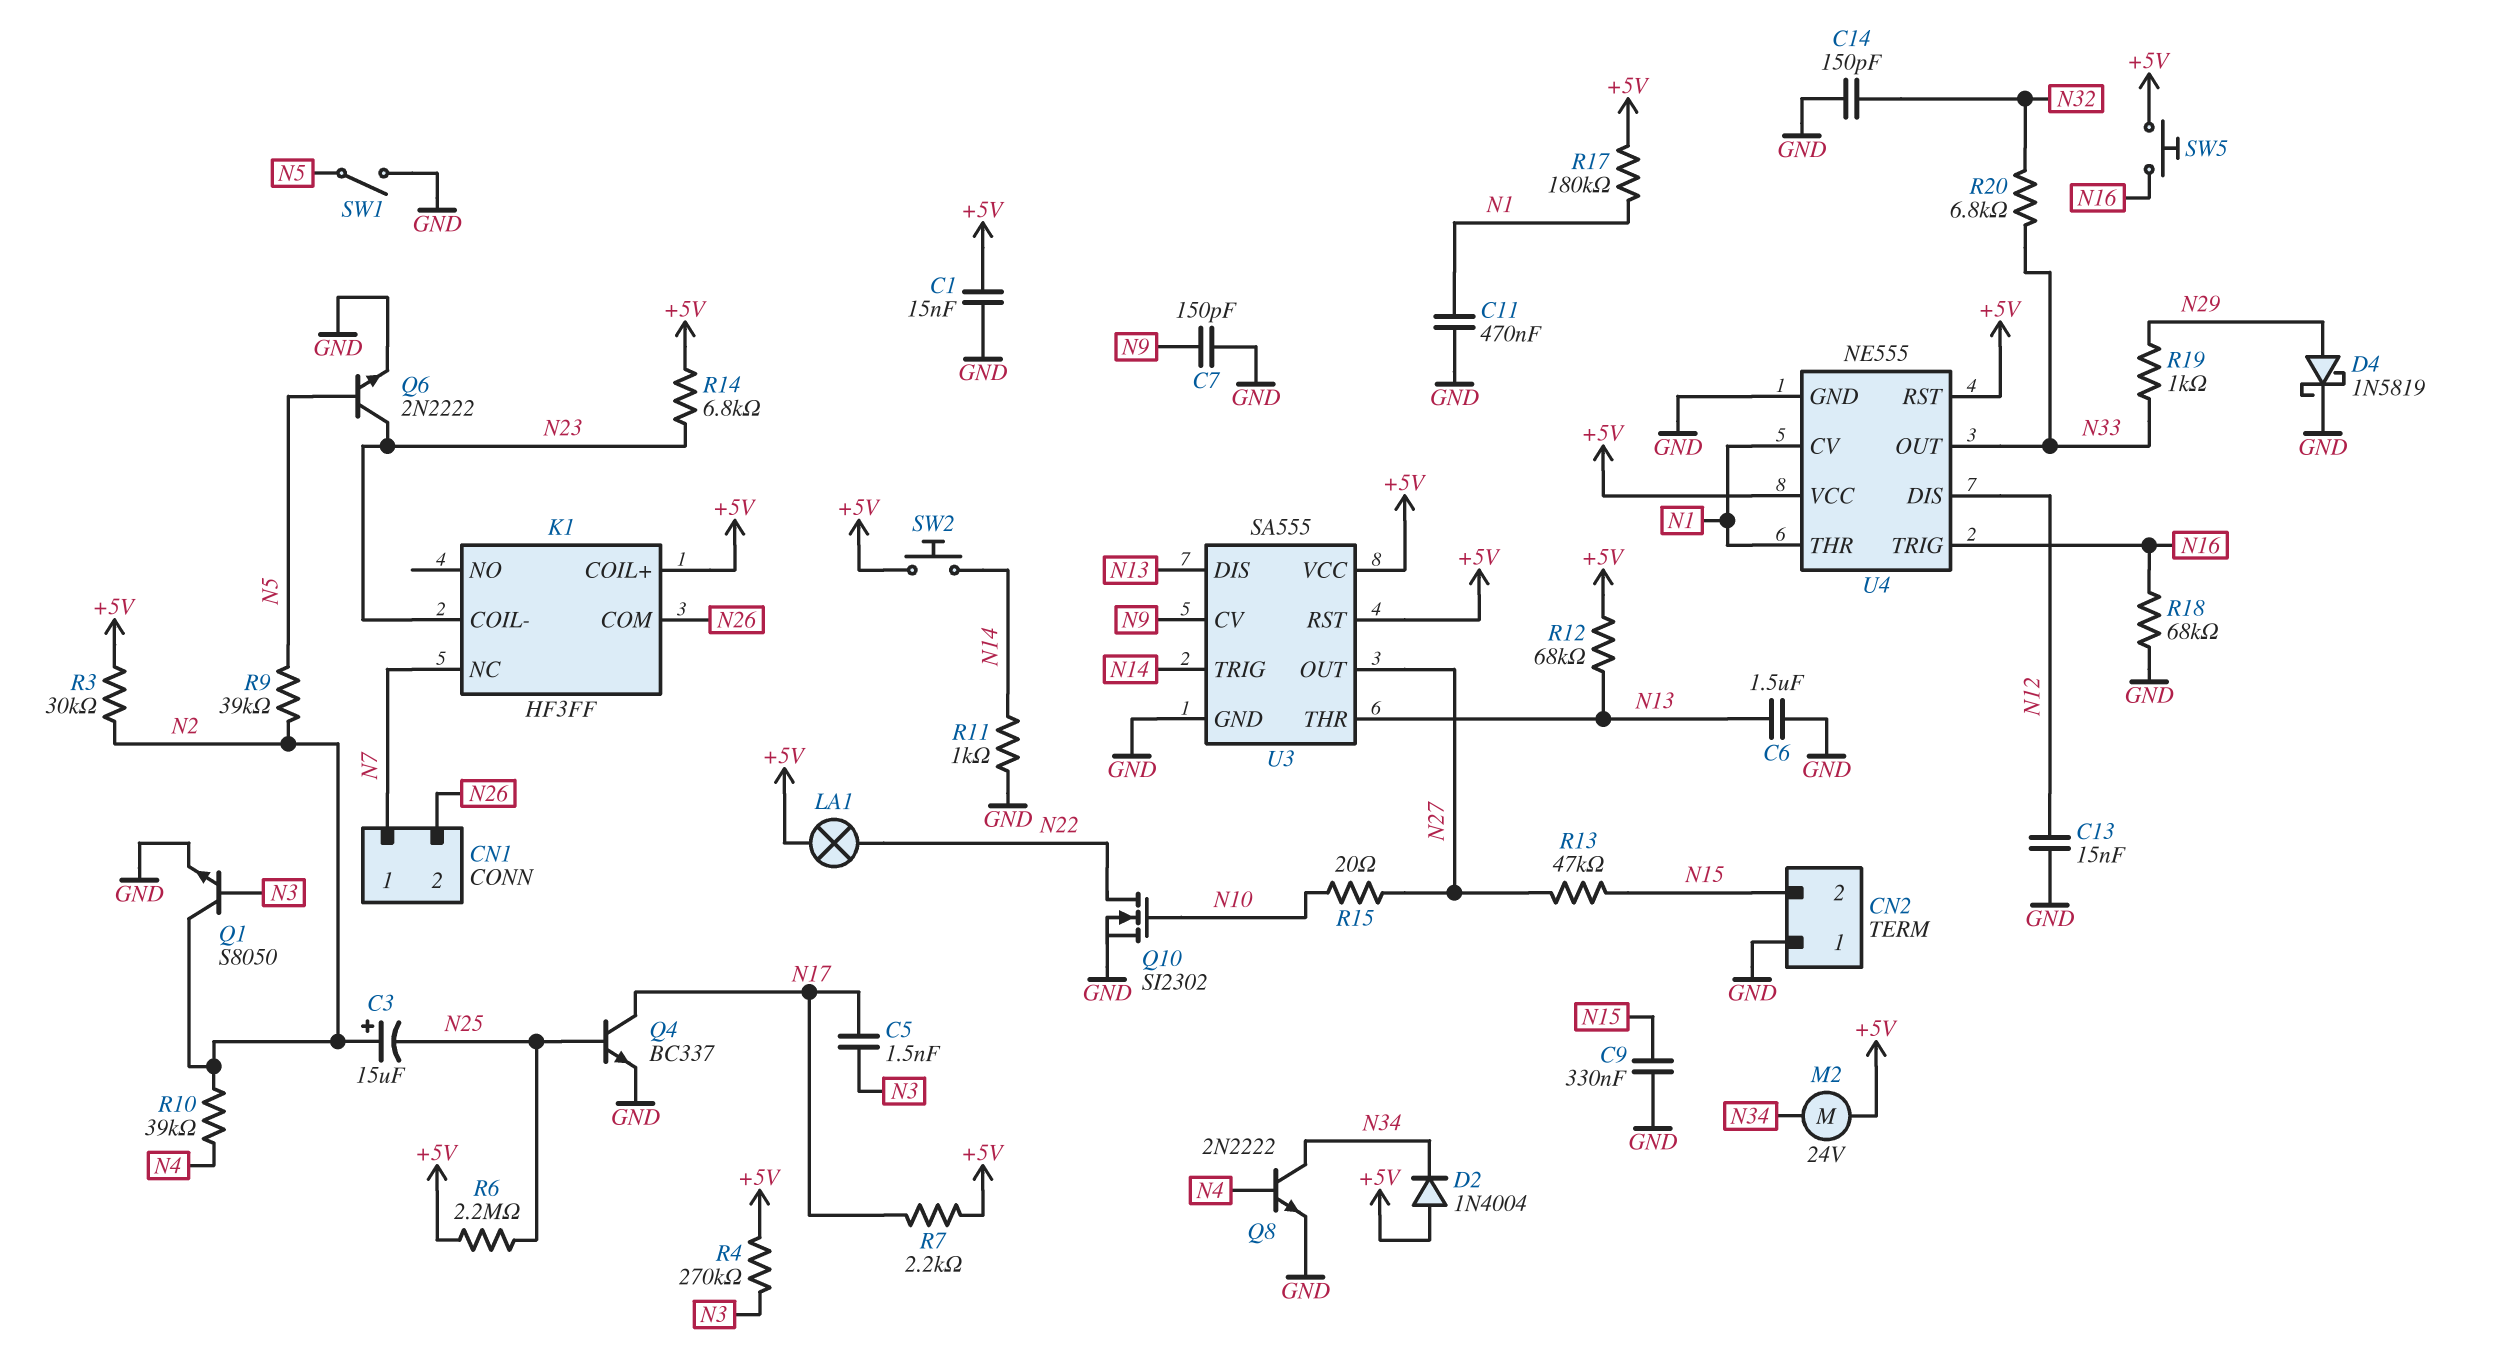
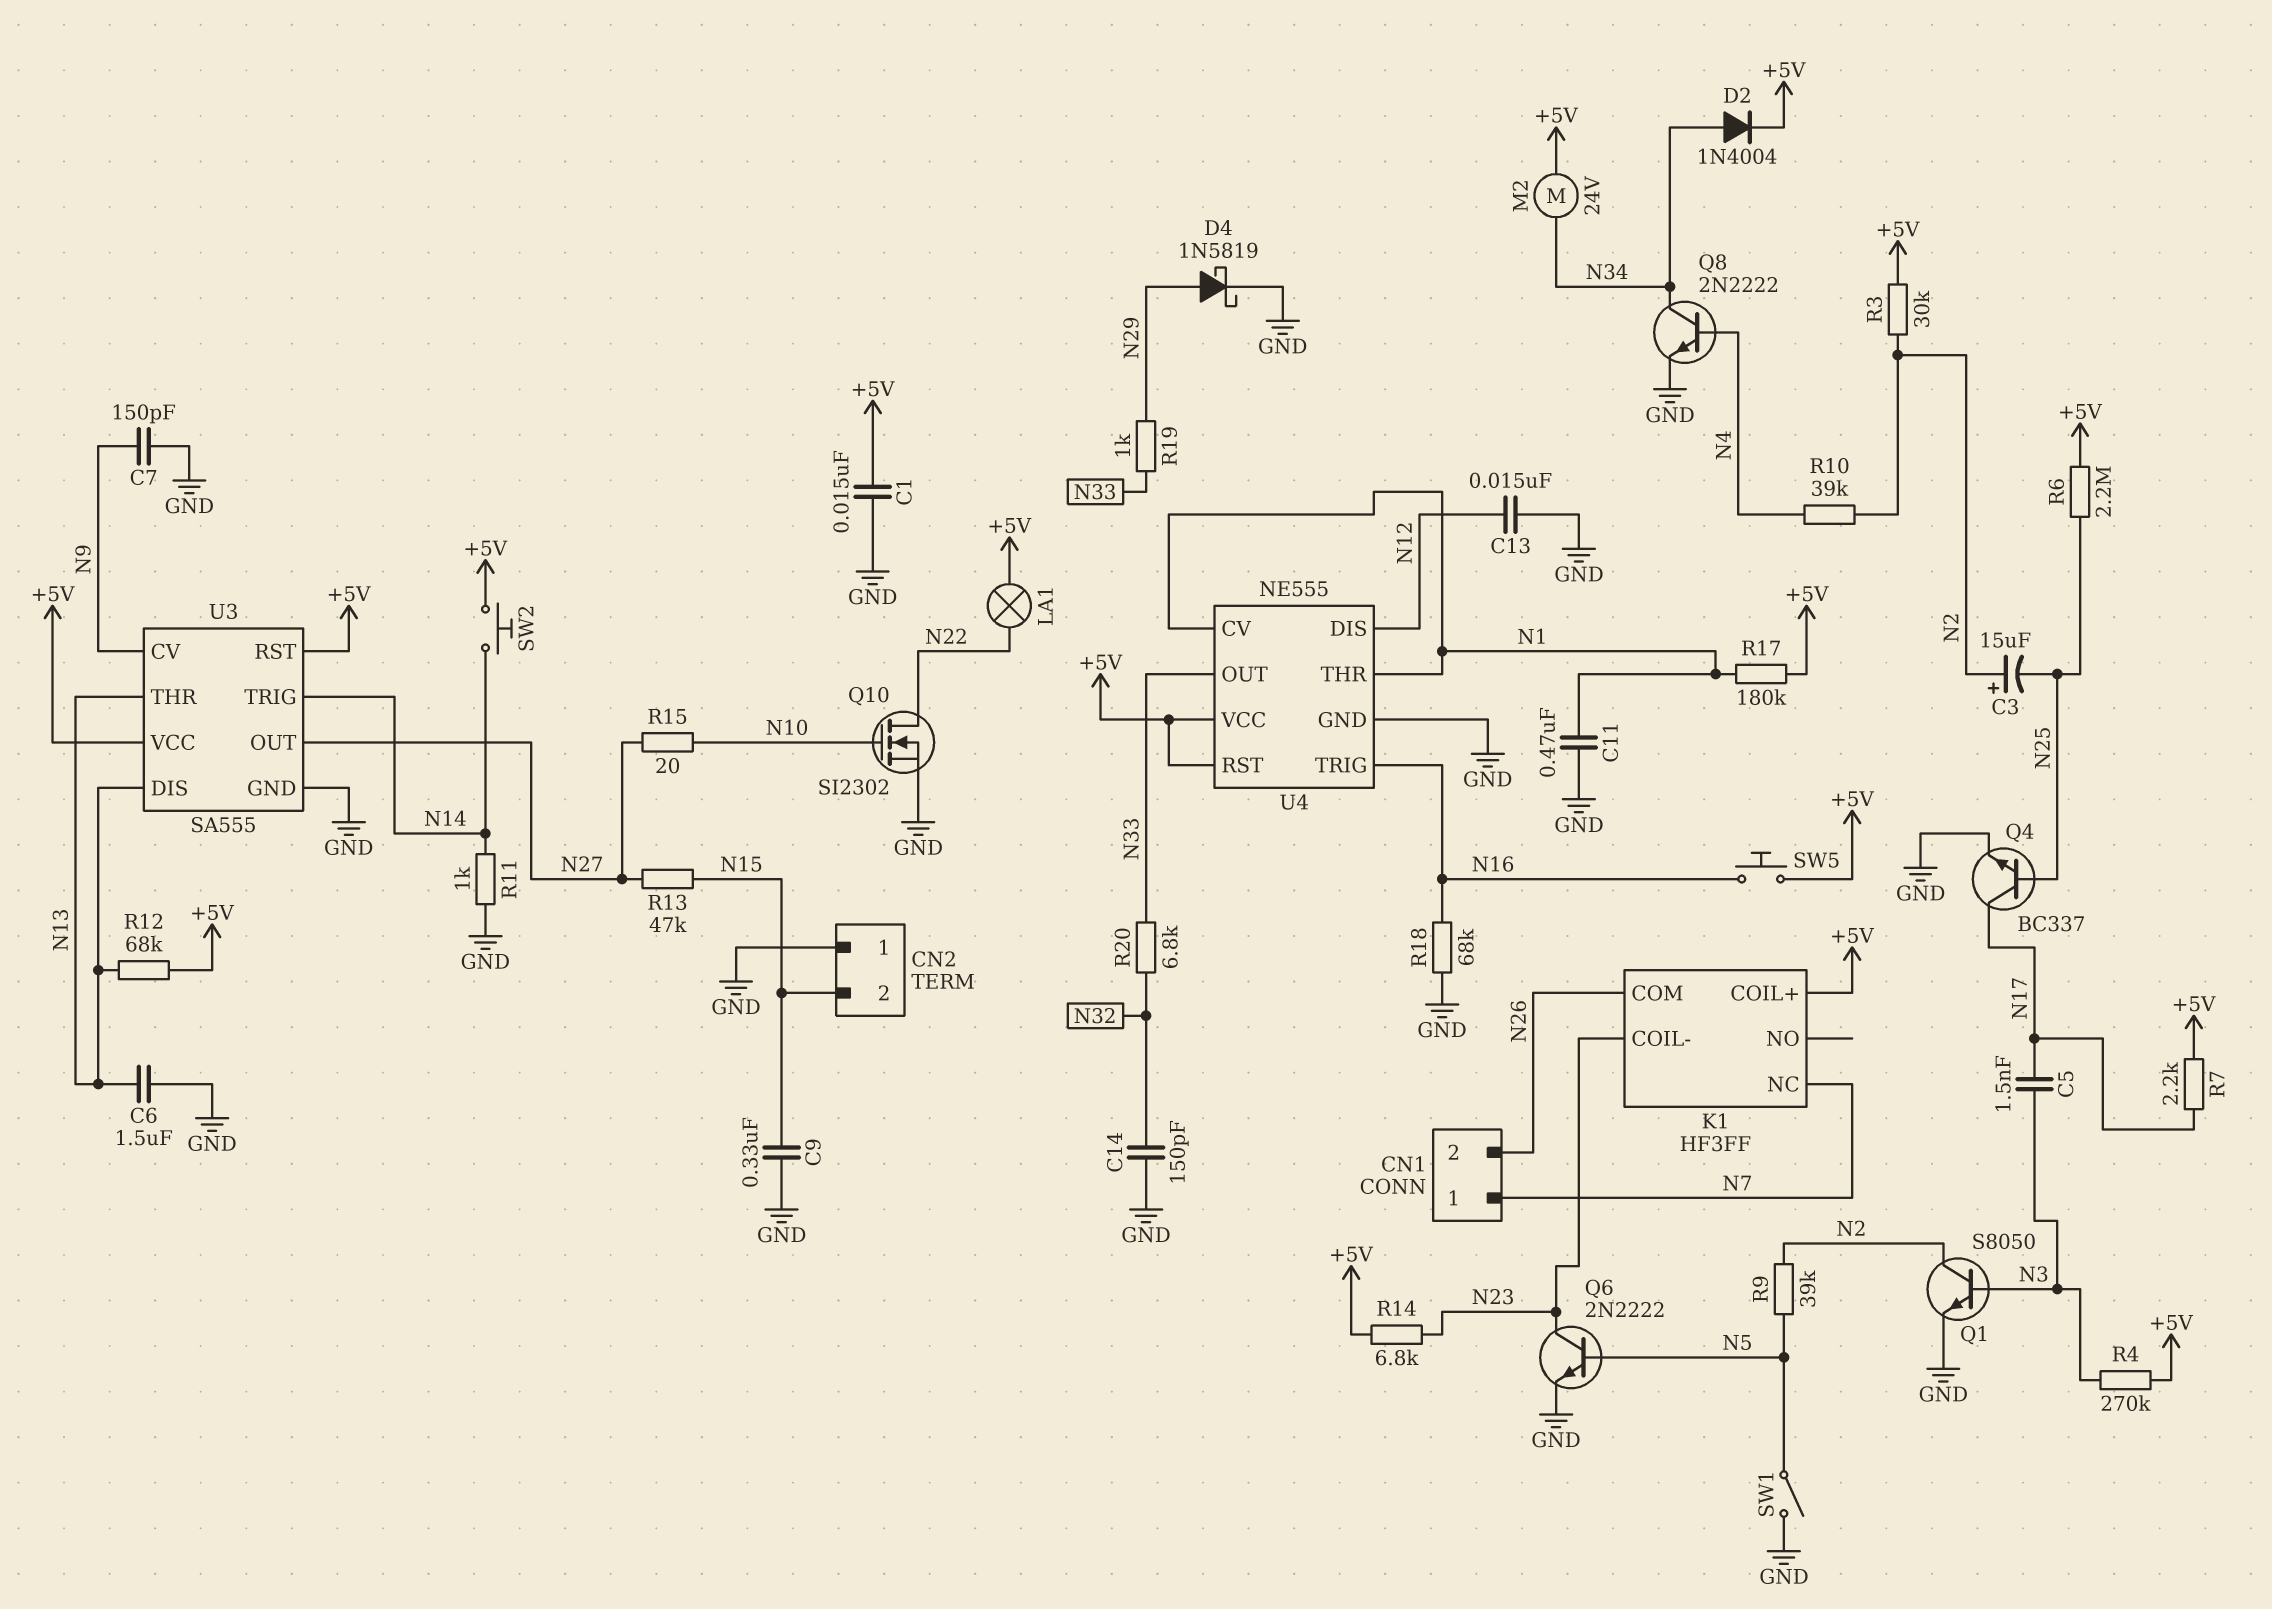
D2: diode 1N4004 (A +5V, K N34) -> diode 1N4004 (A N34, K +5V)

